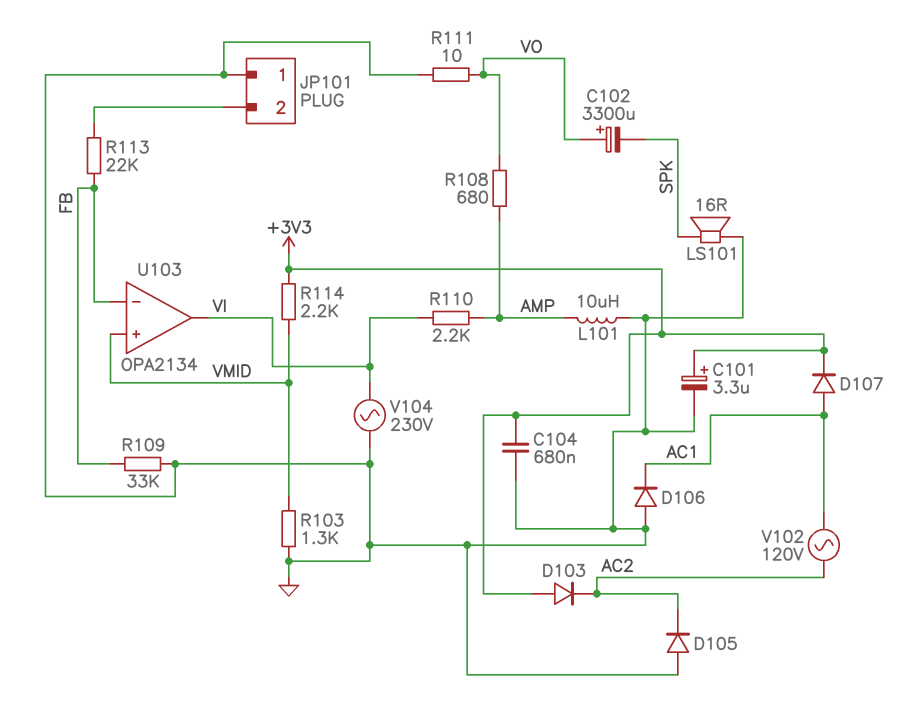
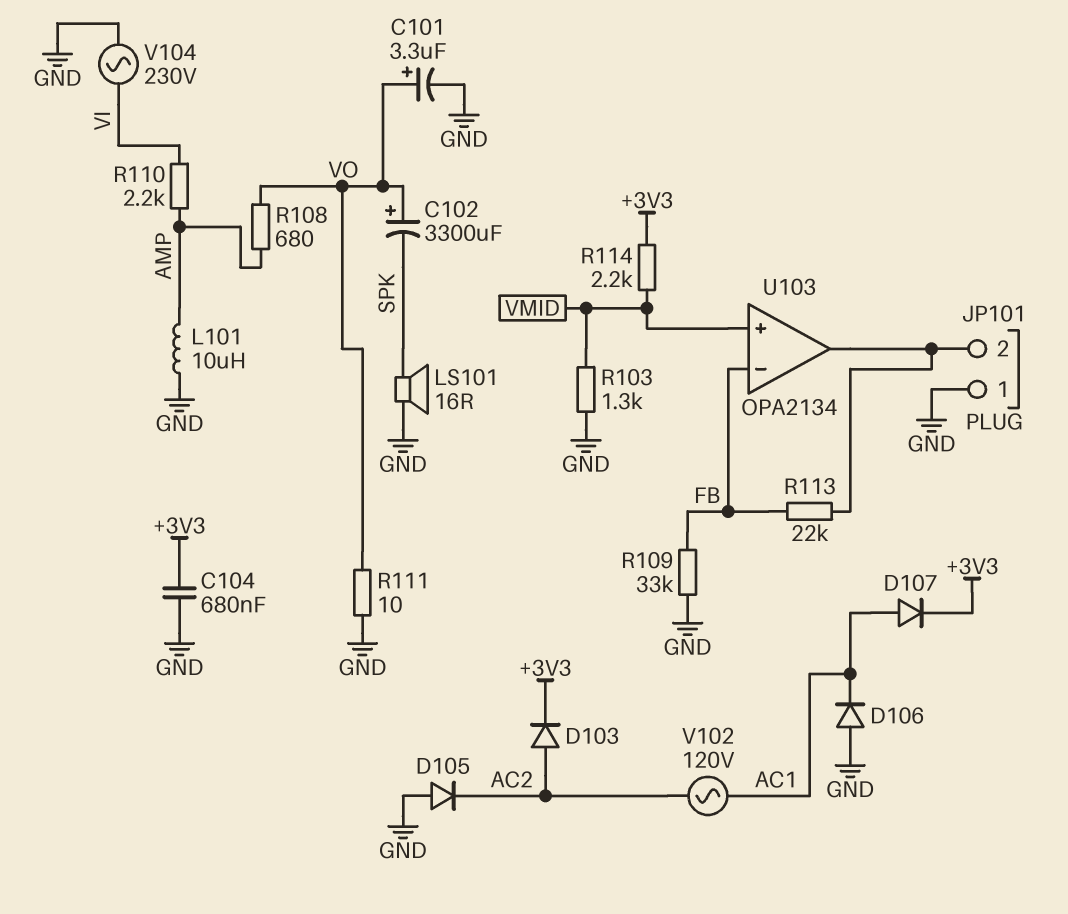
C101: 3.3uF (plus +3V3, minus GND) -> 3.3uF (plus VO, minus GND)
D103: diode (A +3V3, K AC2) -> diode (A AC2, K +3V3)
U103 pin out: VI -> JP101/2

